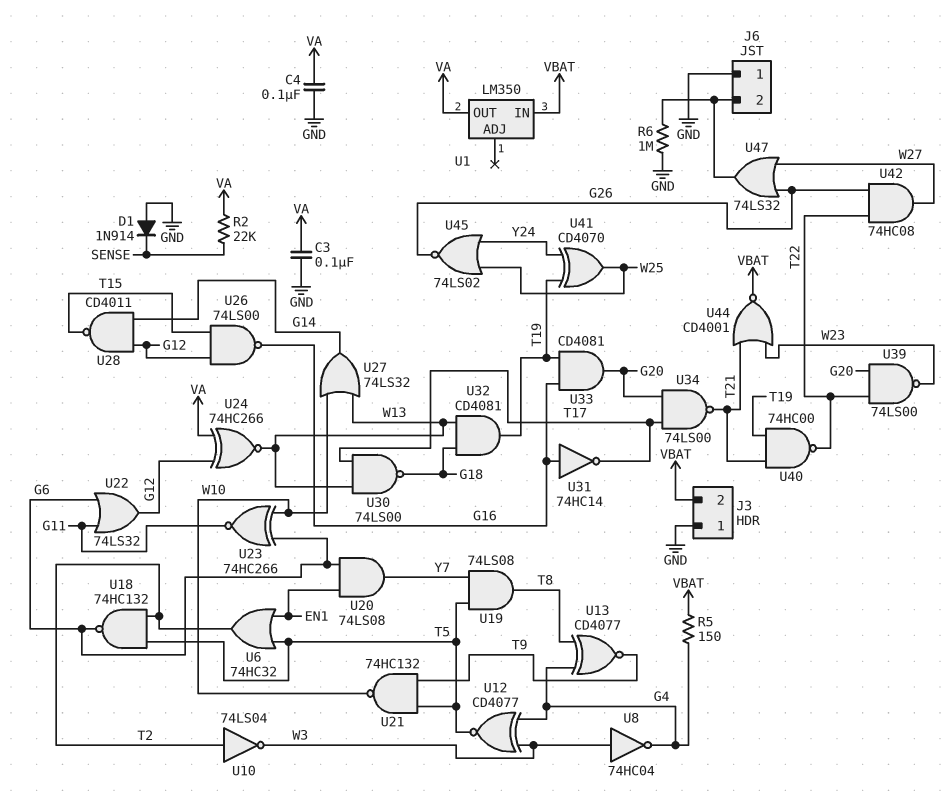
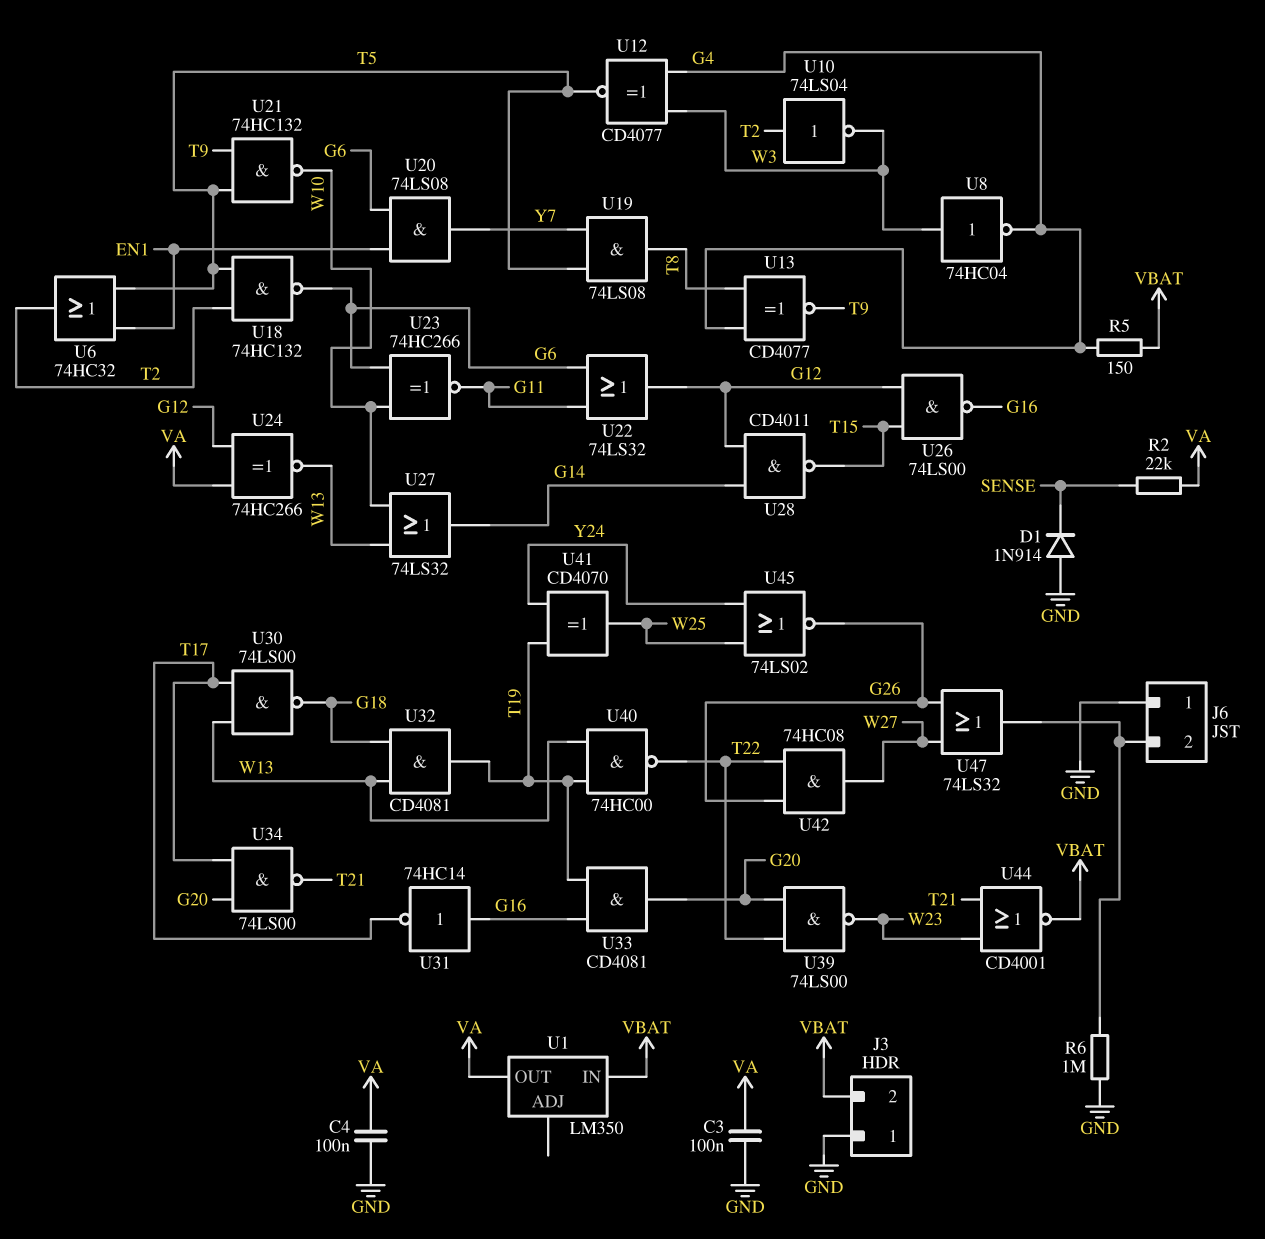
U40: NAND 74HC00 (in T19, in T21, out T22) -> NAND 74HC00 (in T19, in W13, out T22)

